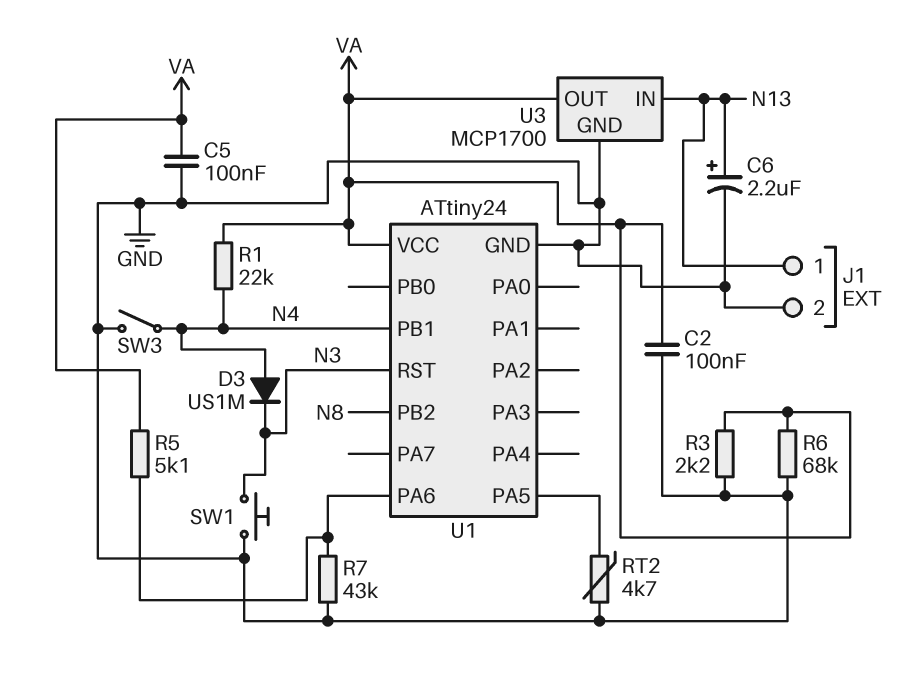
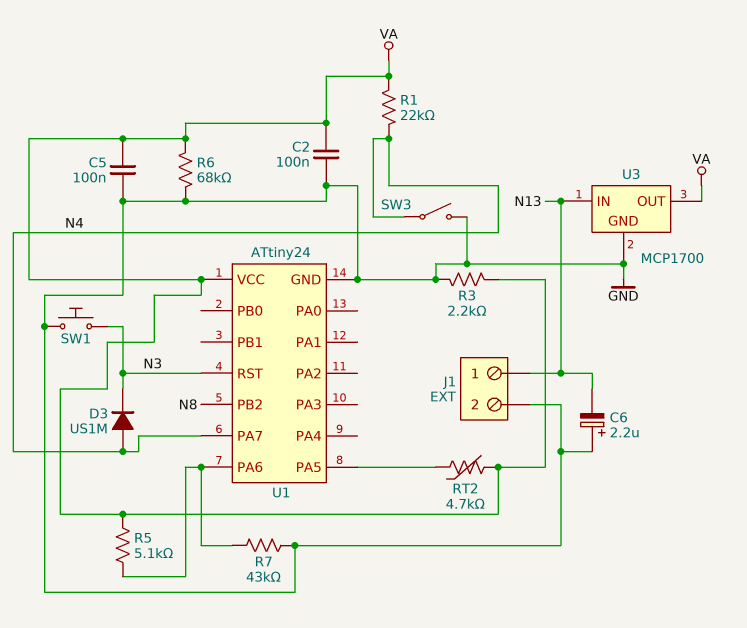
C6: 2.2uF (plus N13, minus GND) -> 2.2uF (plus GND, minus N13)
RT2: 4.7k (GND, U1/PA5) -> 4.7k (U1/PA5, VA)
U1 pin PA7: none -> N4
U1 pin PB1: N4 -> none

